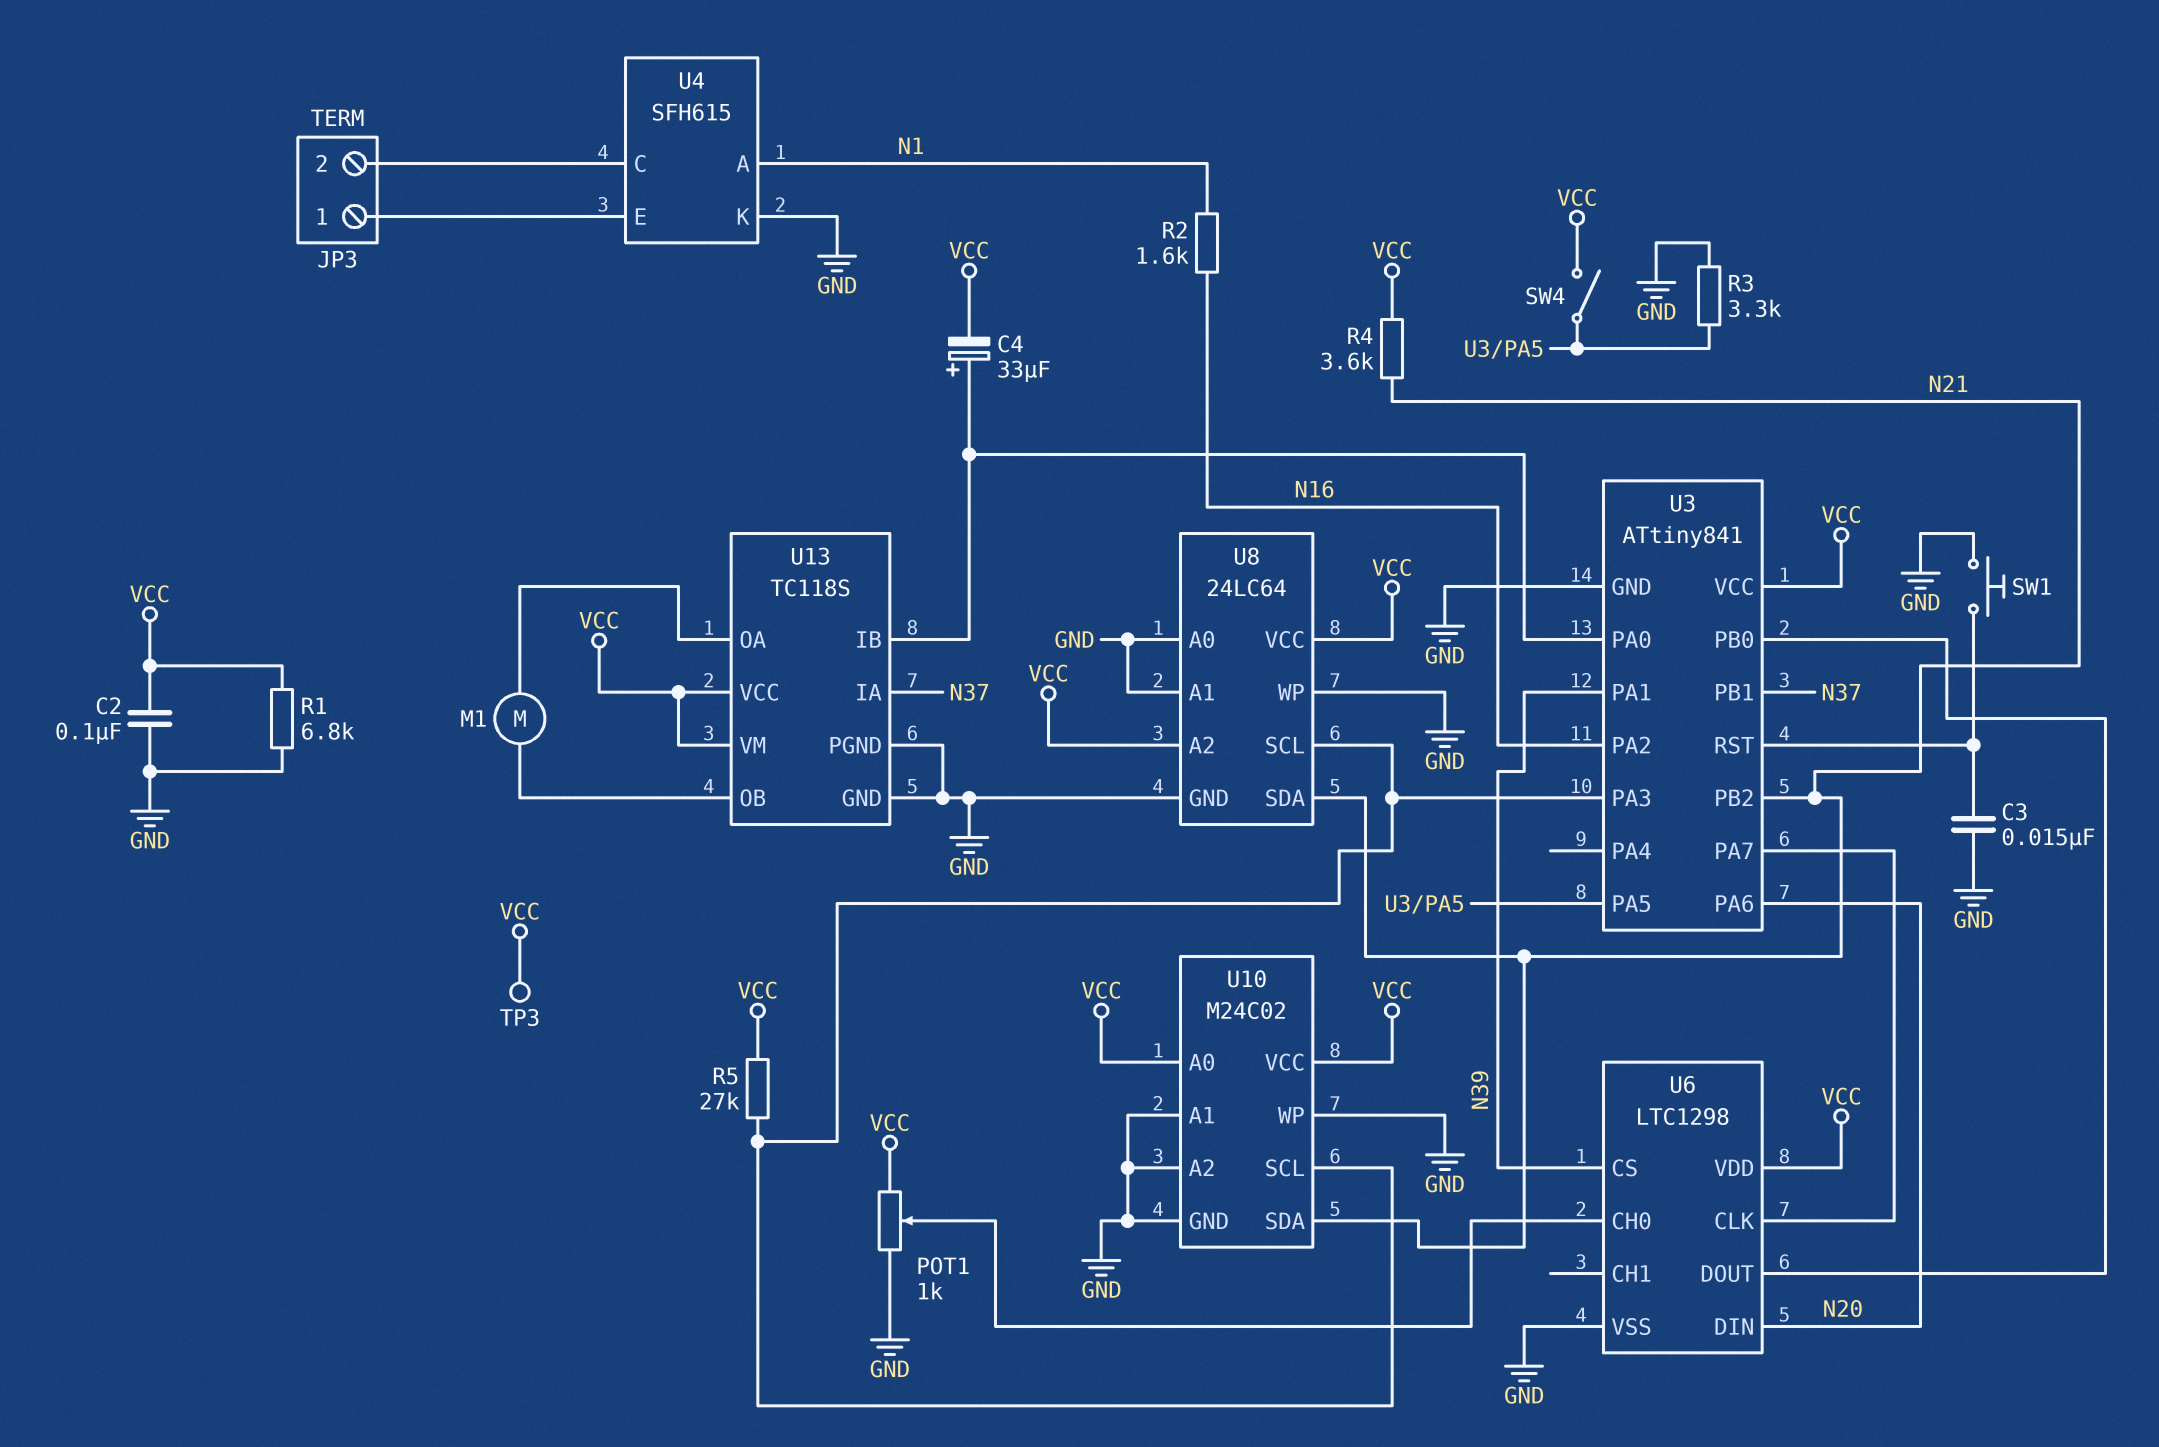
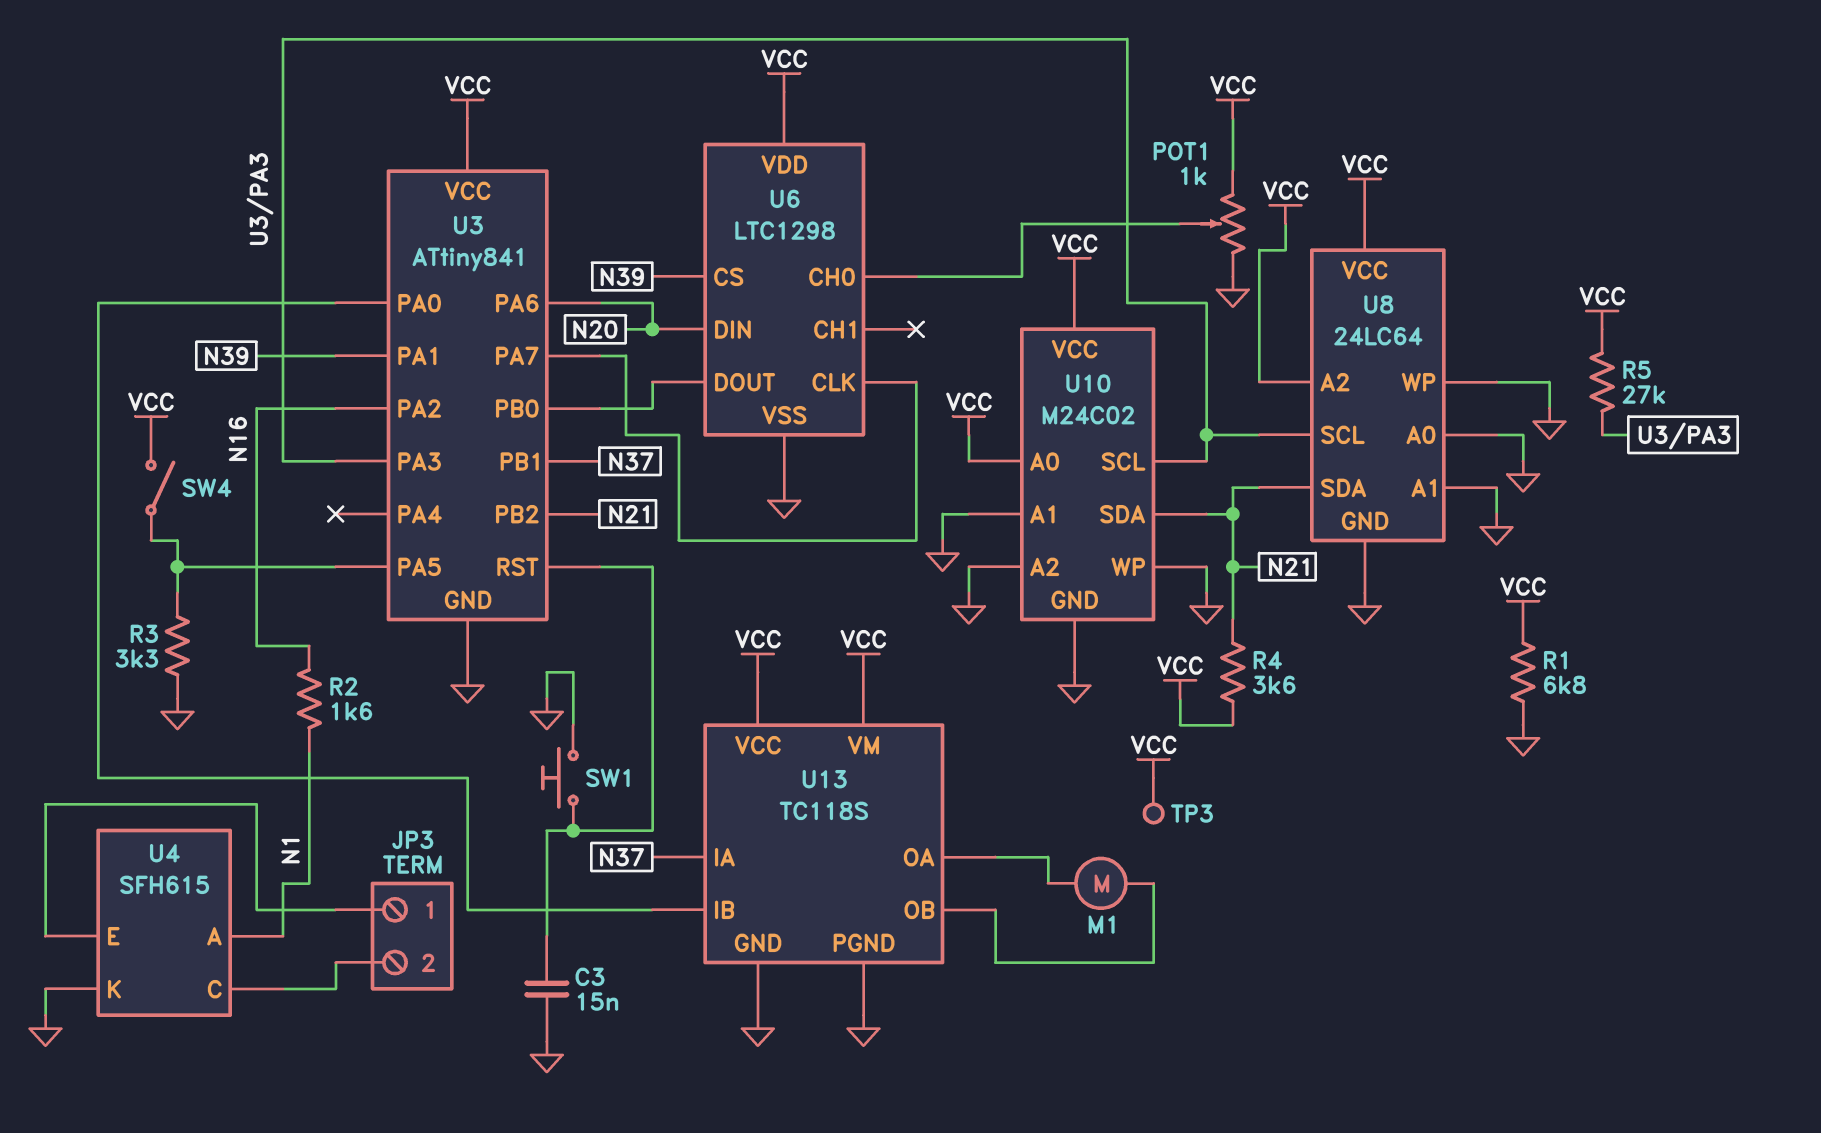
C2: 100nF (GND, VCC) -> none
C4: 33uF (plus U3/PA0, minus VCC) -> none

